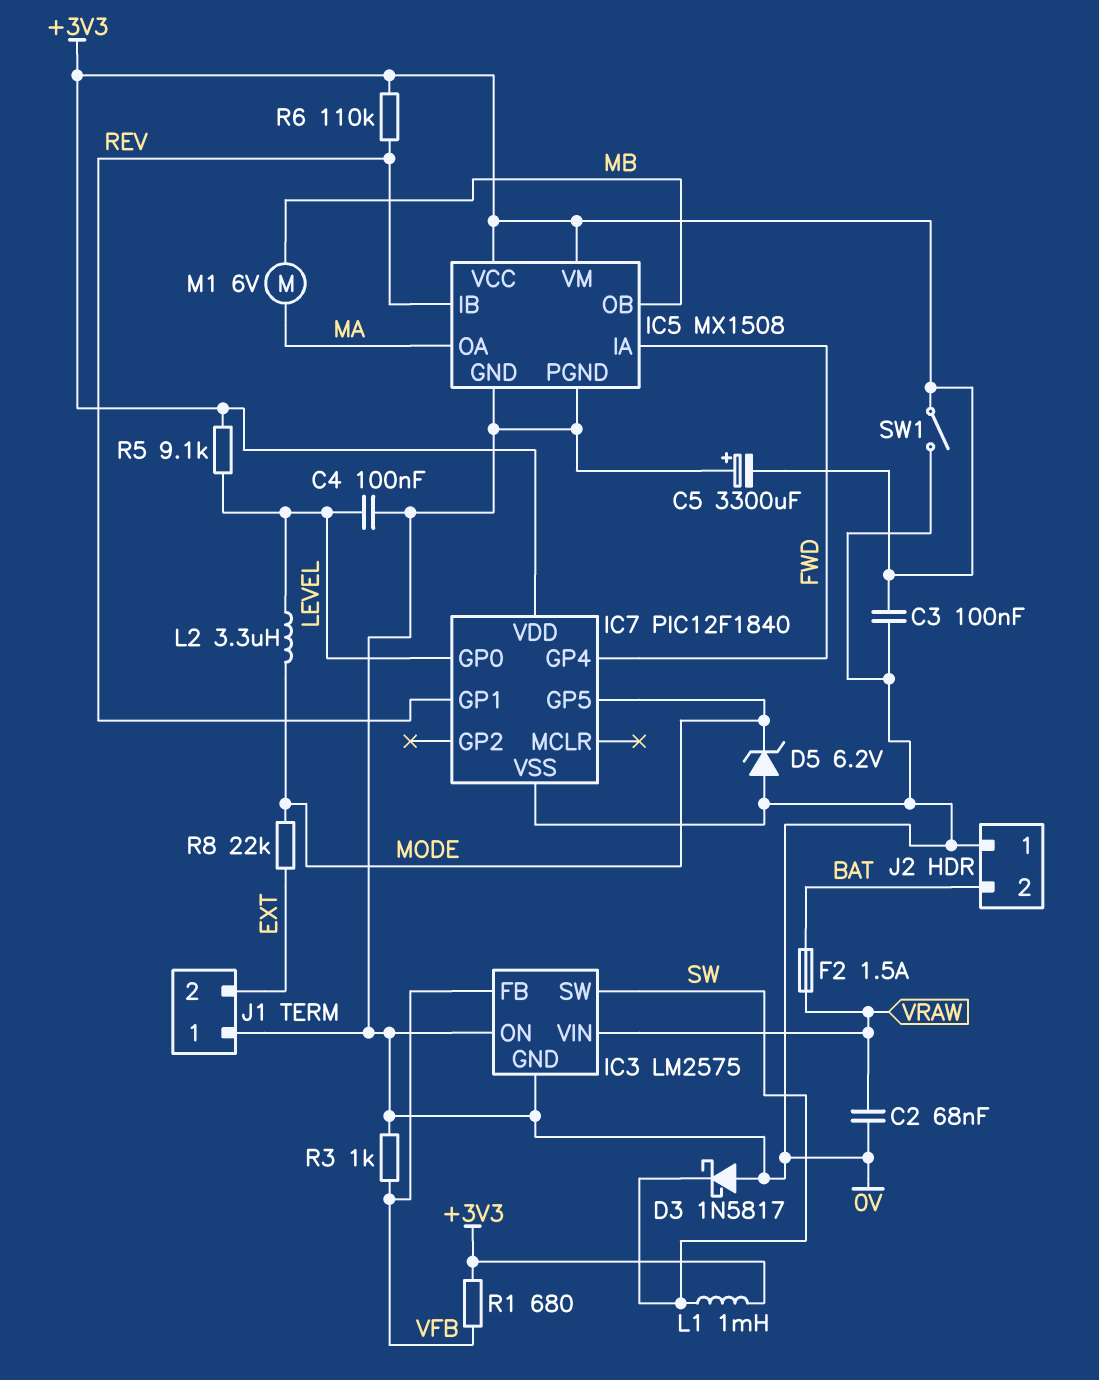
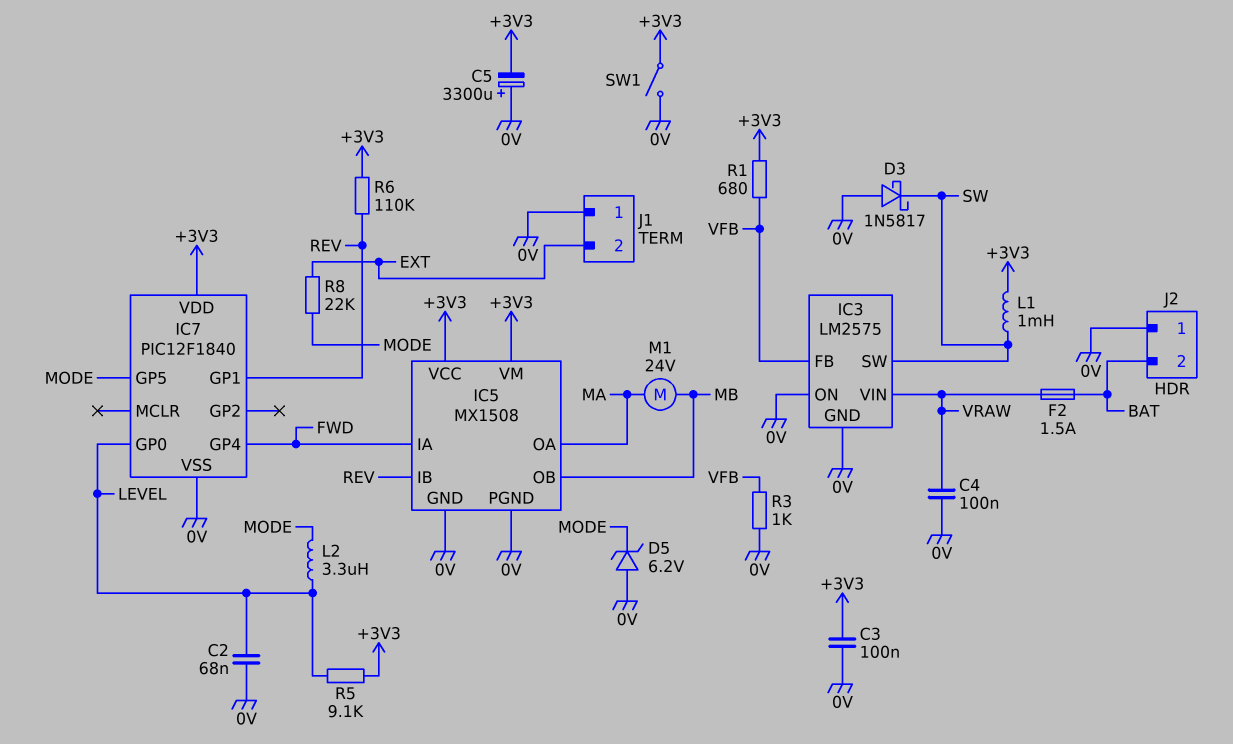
C2: 68nF (0V, VRAW) -> 68nF (0V, LEVEL)
C4: 100nF (0V, LEVEL) -> 100nF (0V, VRAW)
M1: motor 6V (MA, MB) -> motor 24V (MA, MB)

